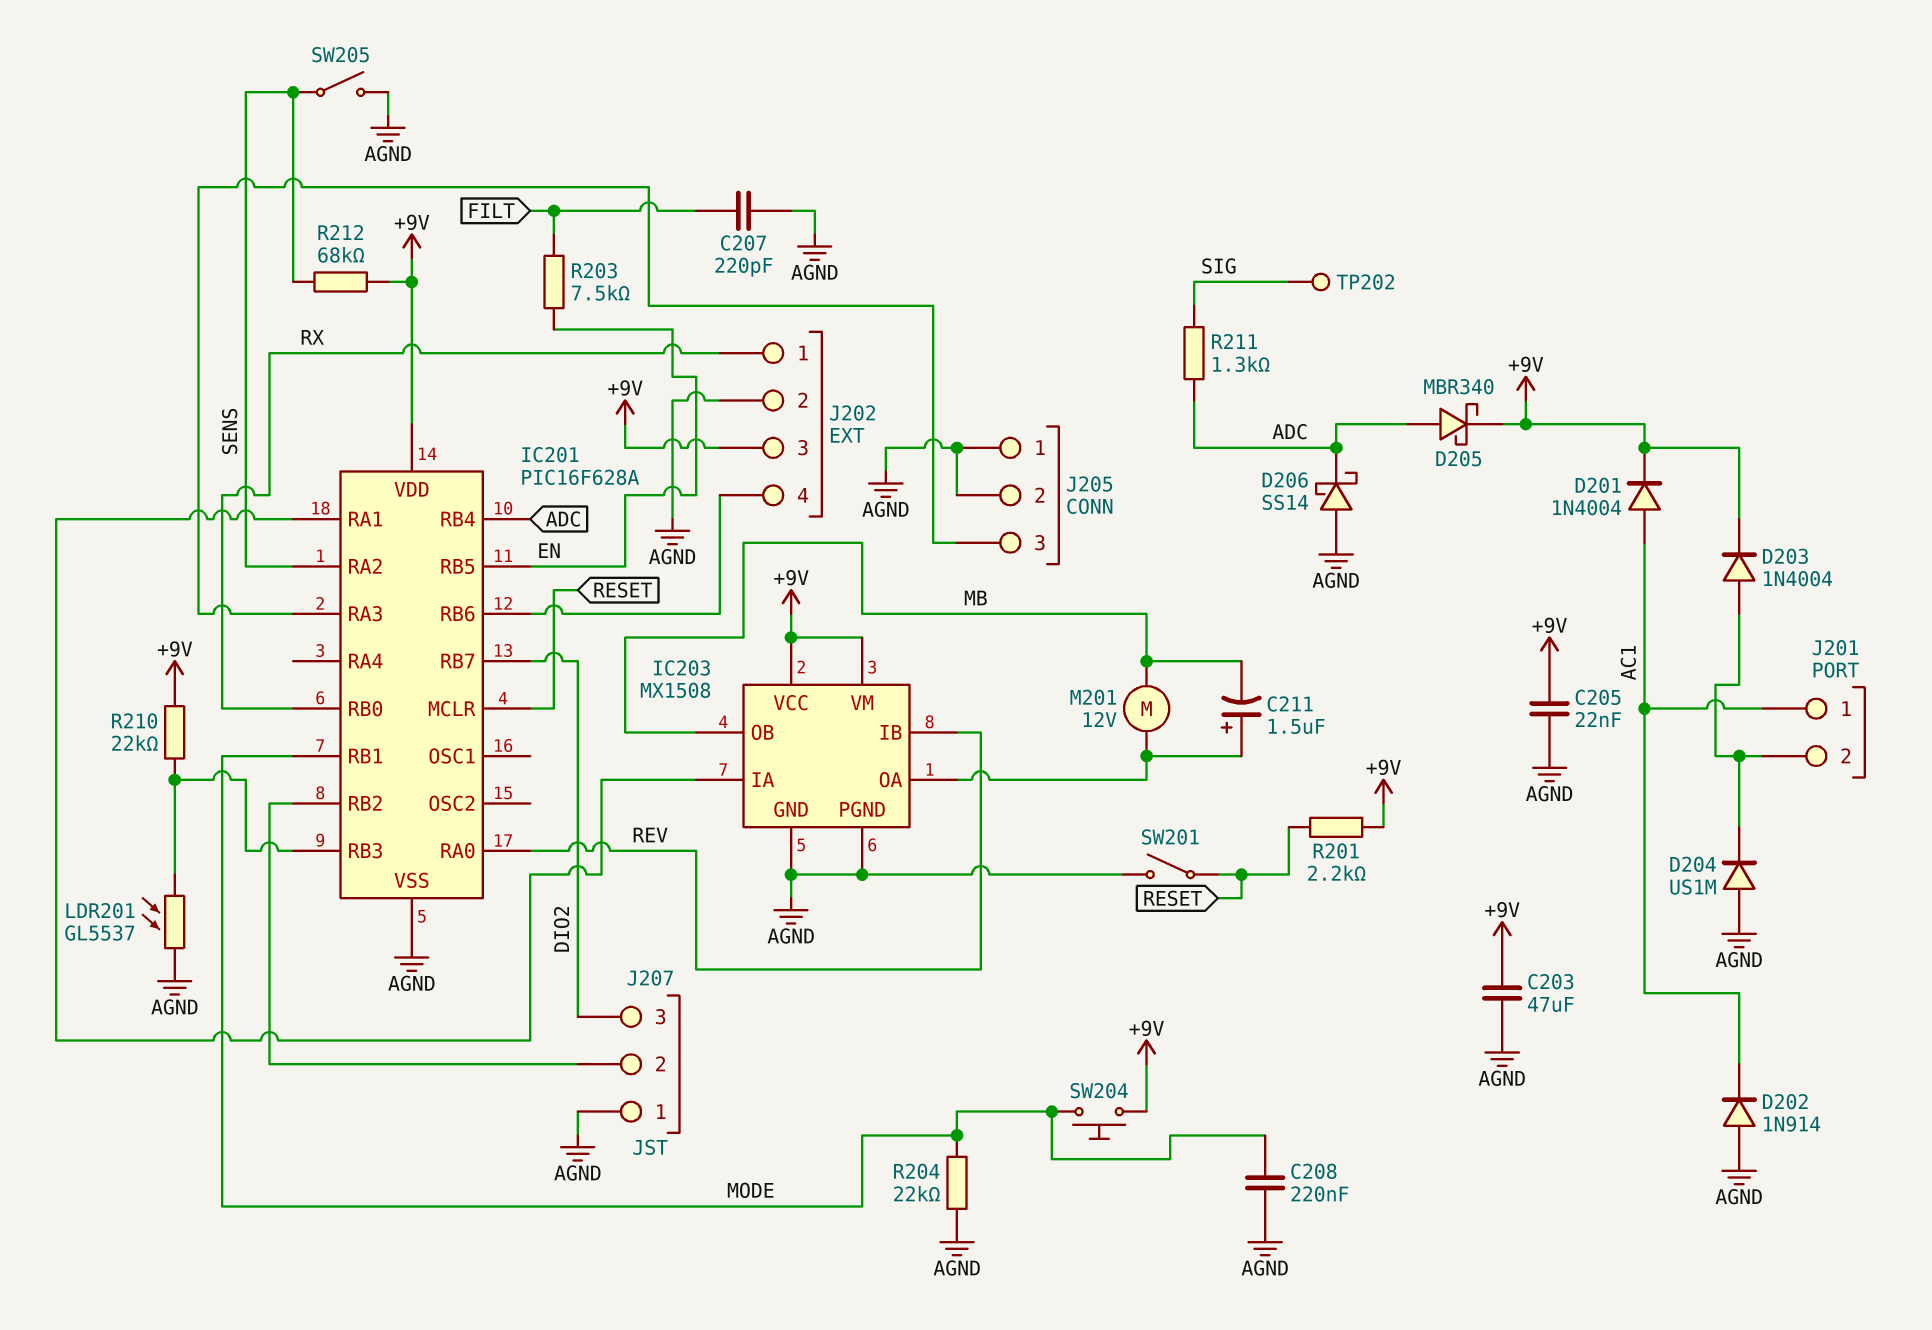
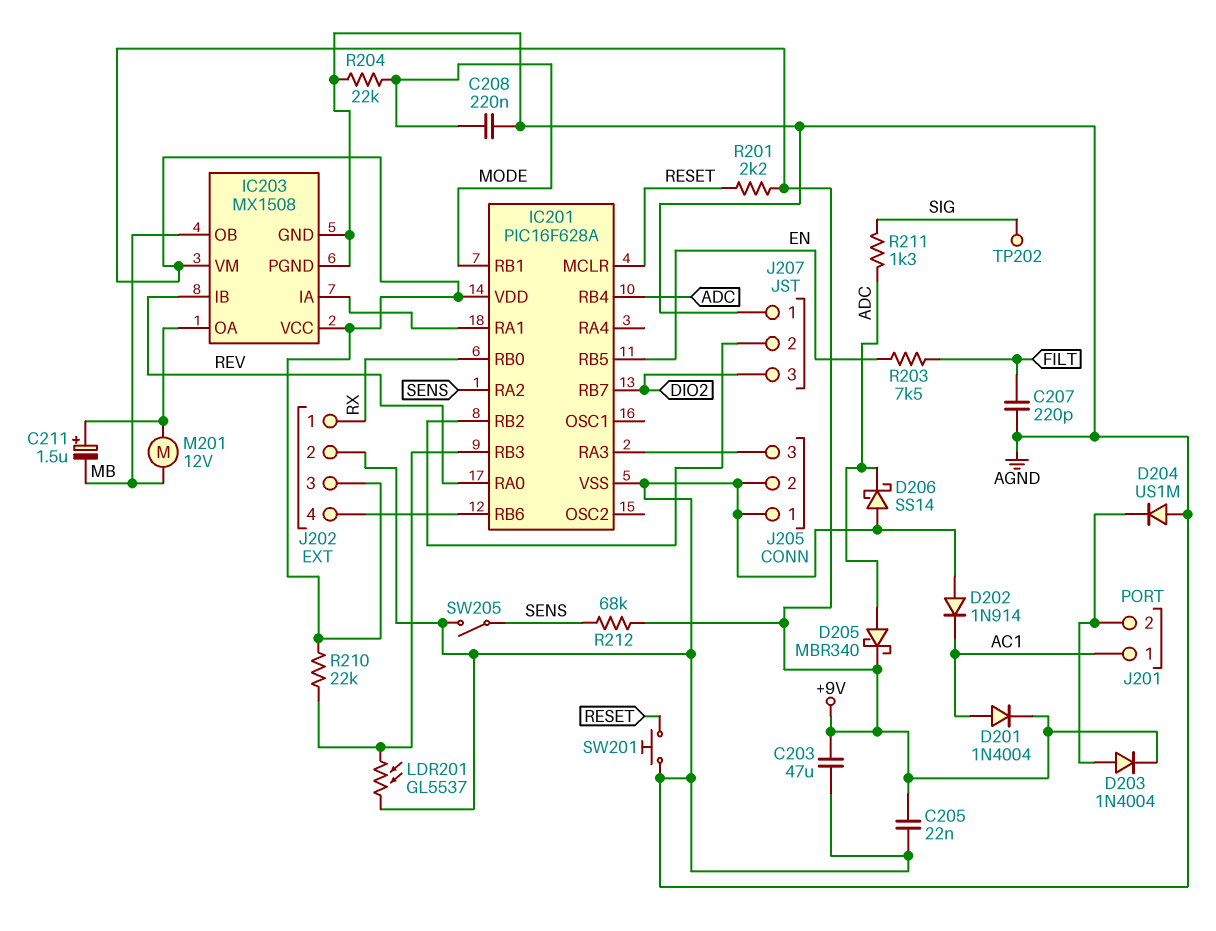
SW201: switch (AGND, RESET) -> button (AGND, RESET)
SW204: button (+9V, MODE) -> none

